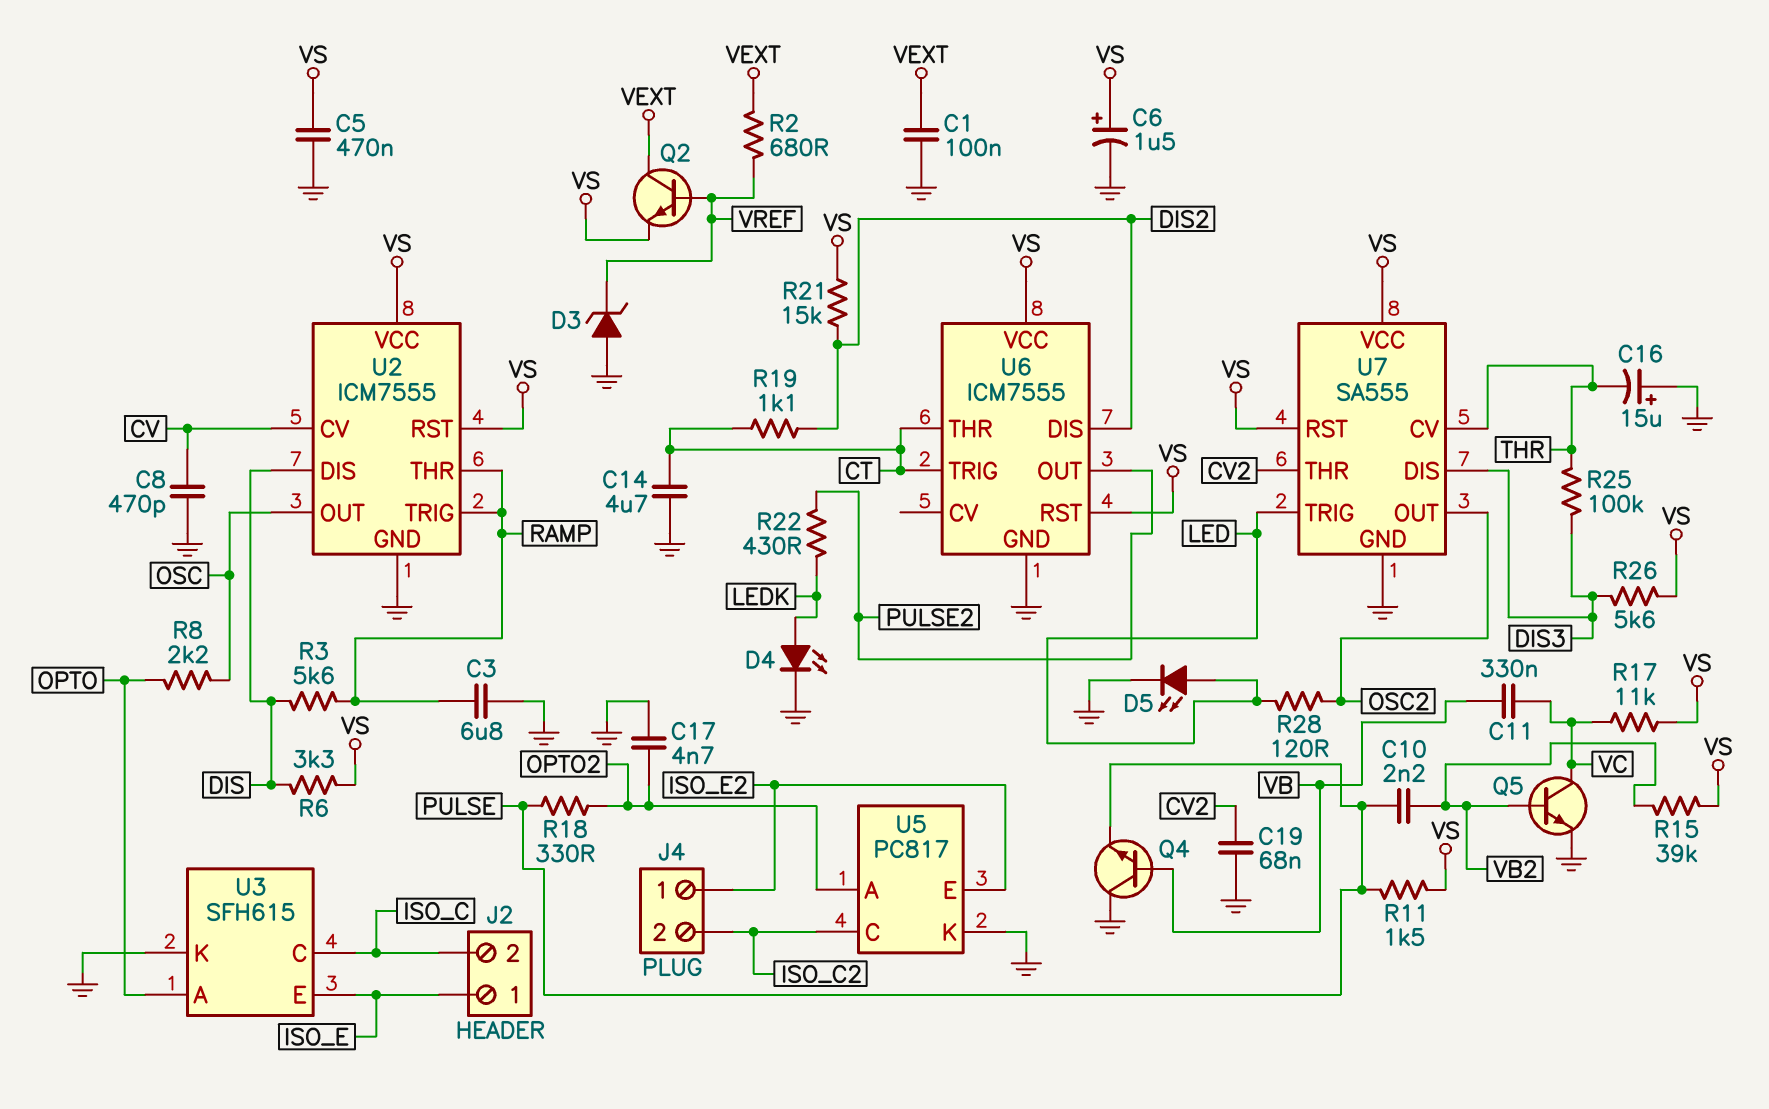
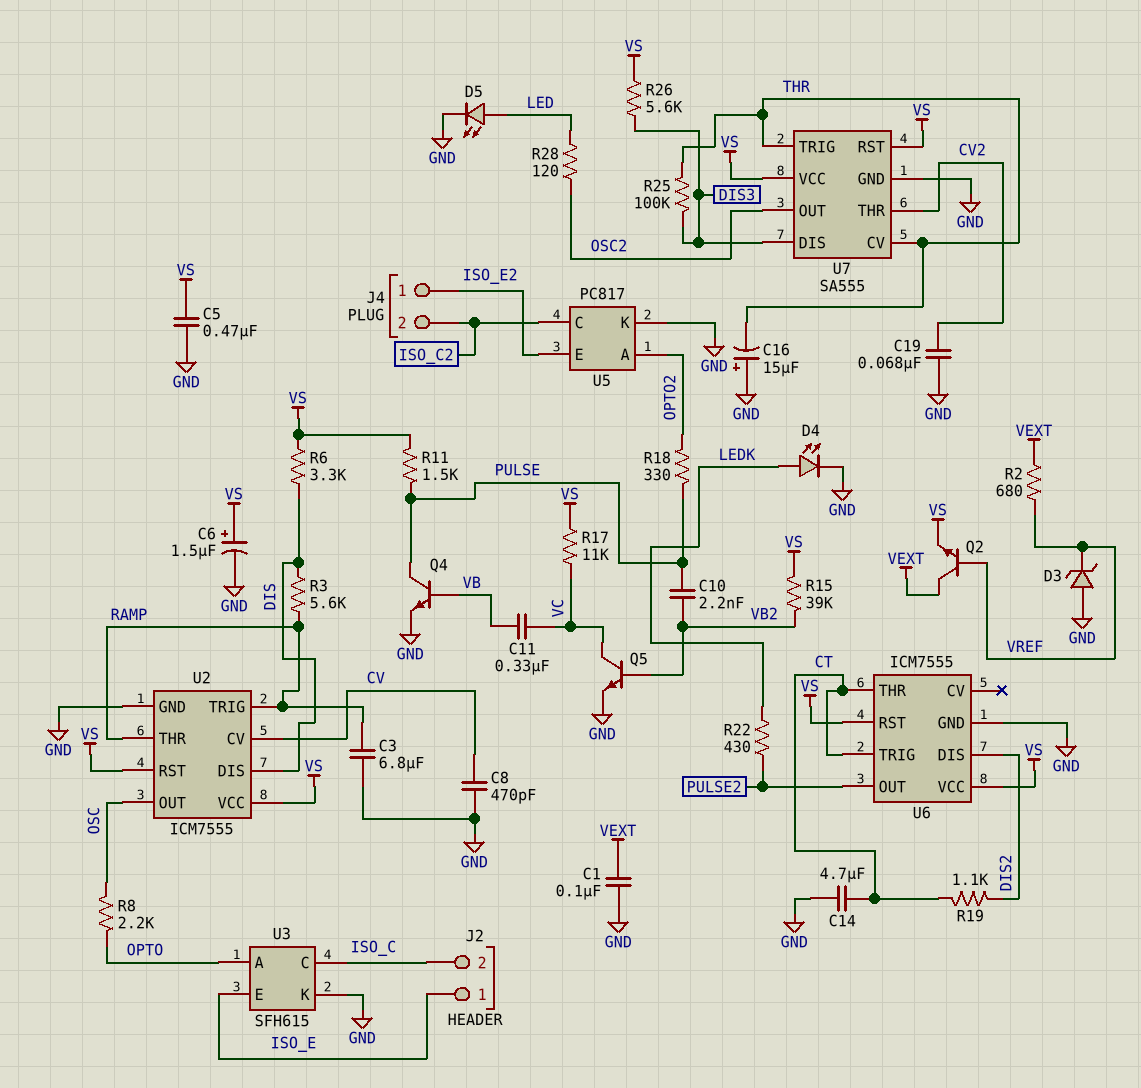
C17: 4.7nF (GND, OPTO2) -> none
Q4: NPN (B VB, C GND, E PULSE) -> NPN (B VB, C PULSE, E GND)
R21: 15k (DIS2, VS) -> none
U7 pin TRIG: LED -> THR

